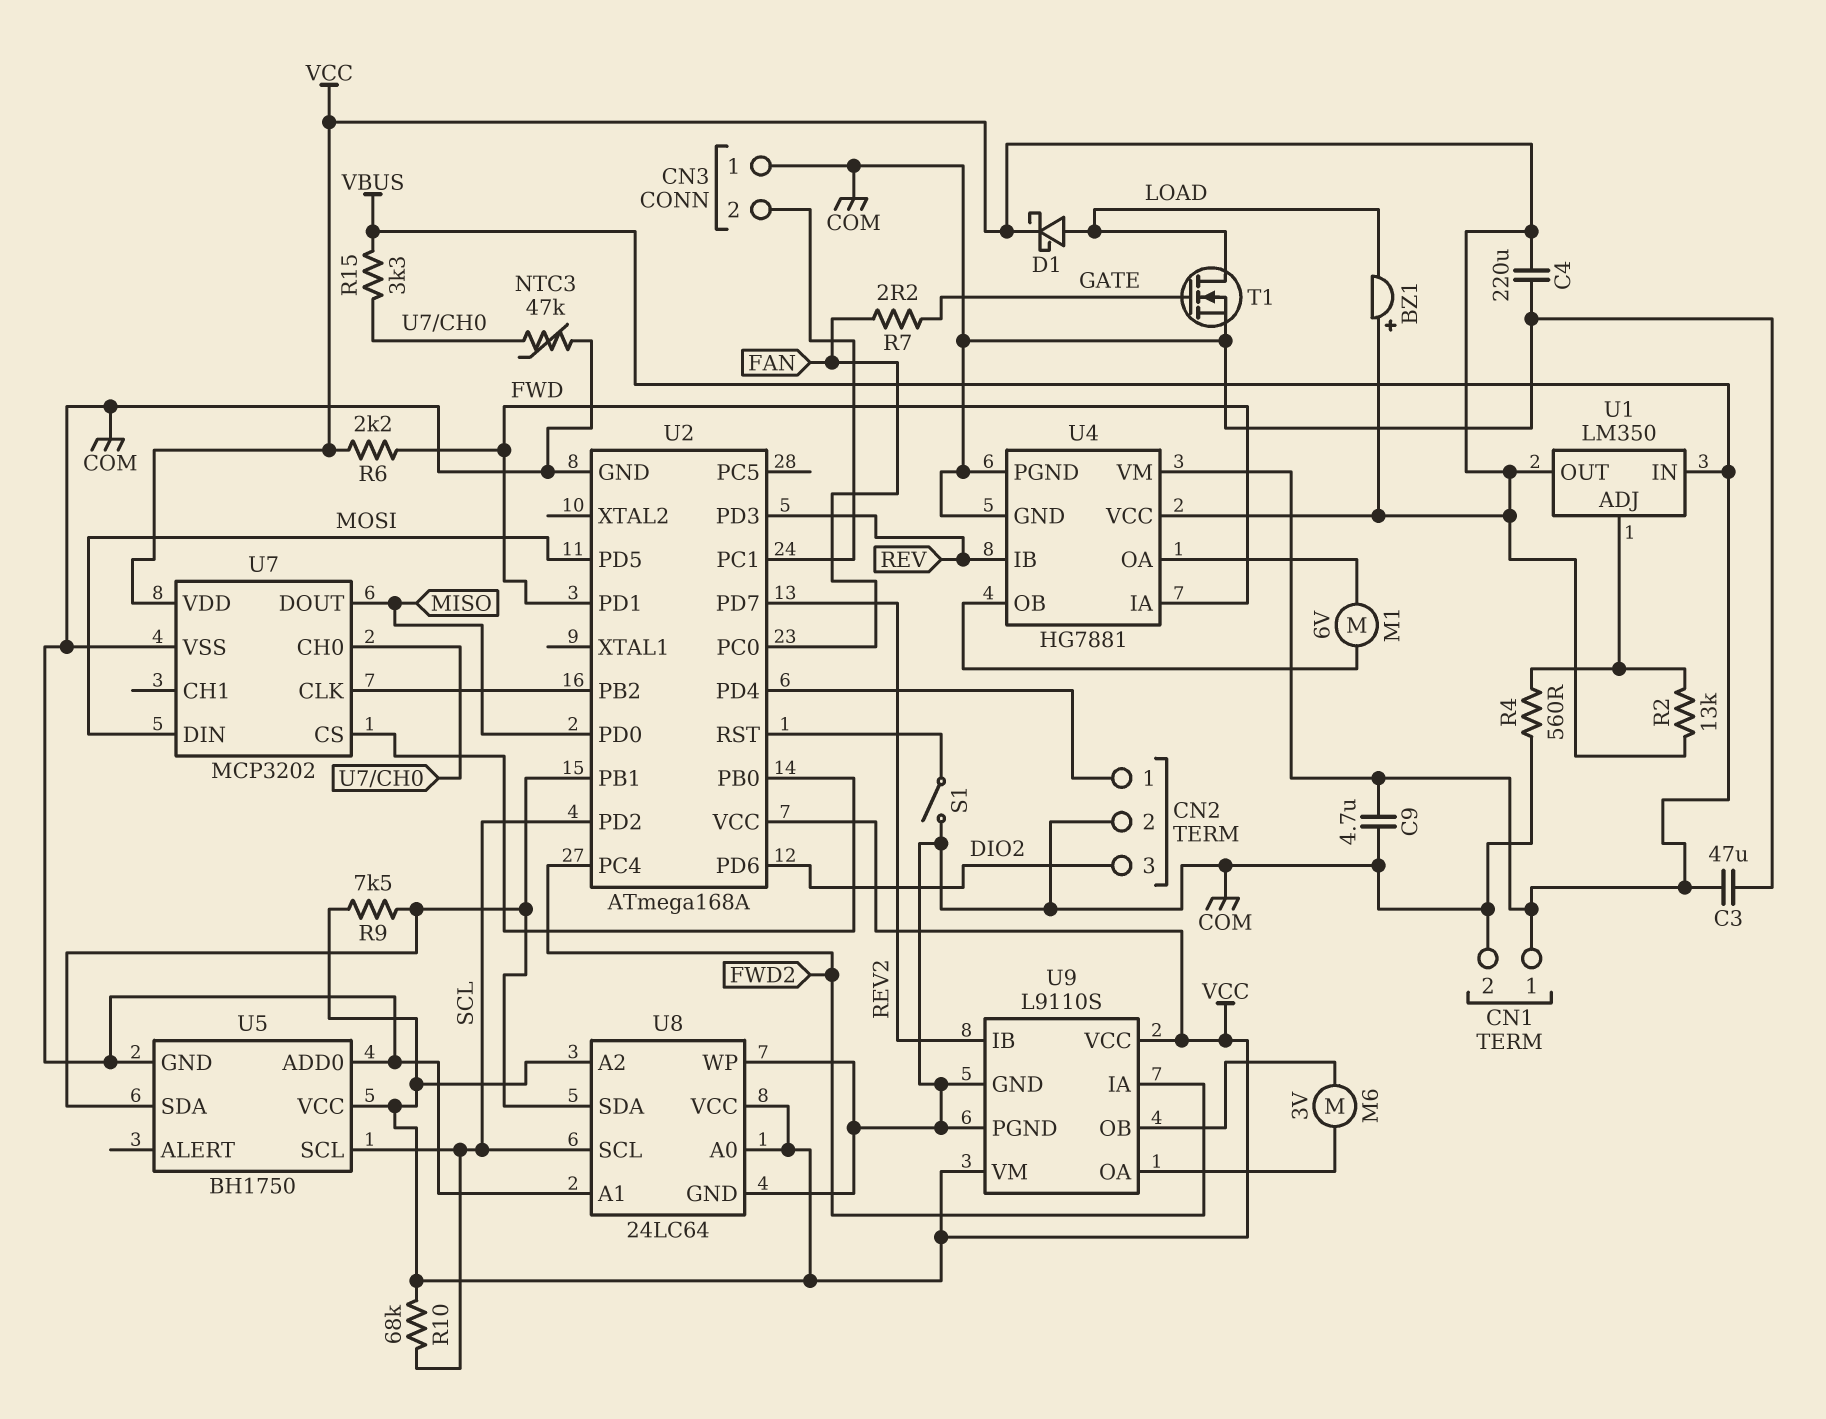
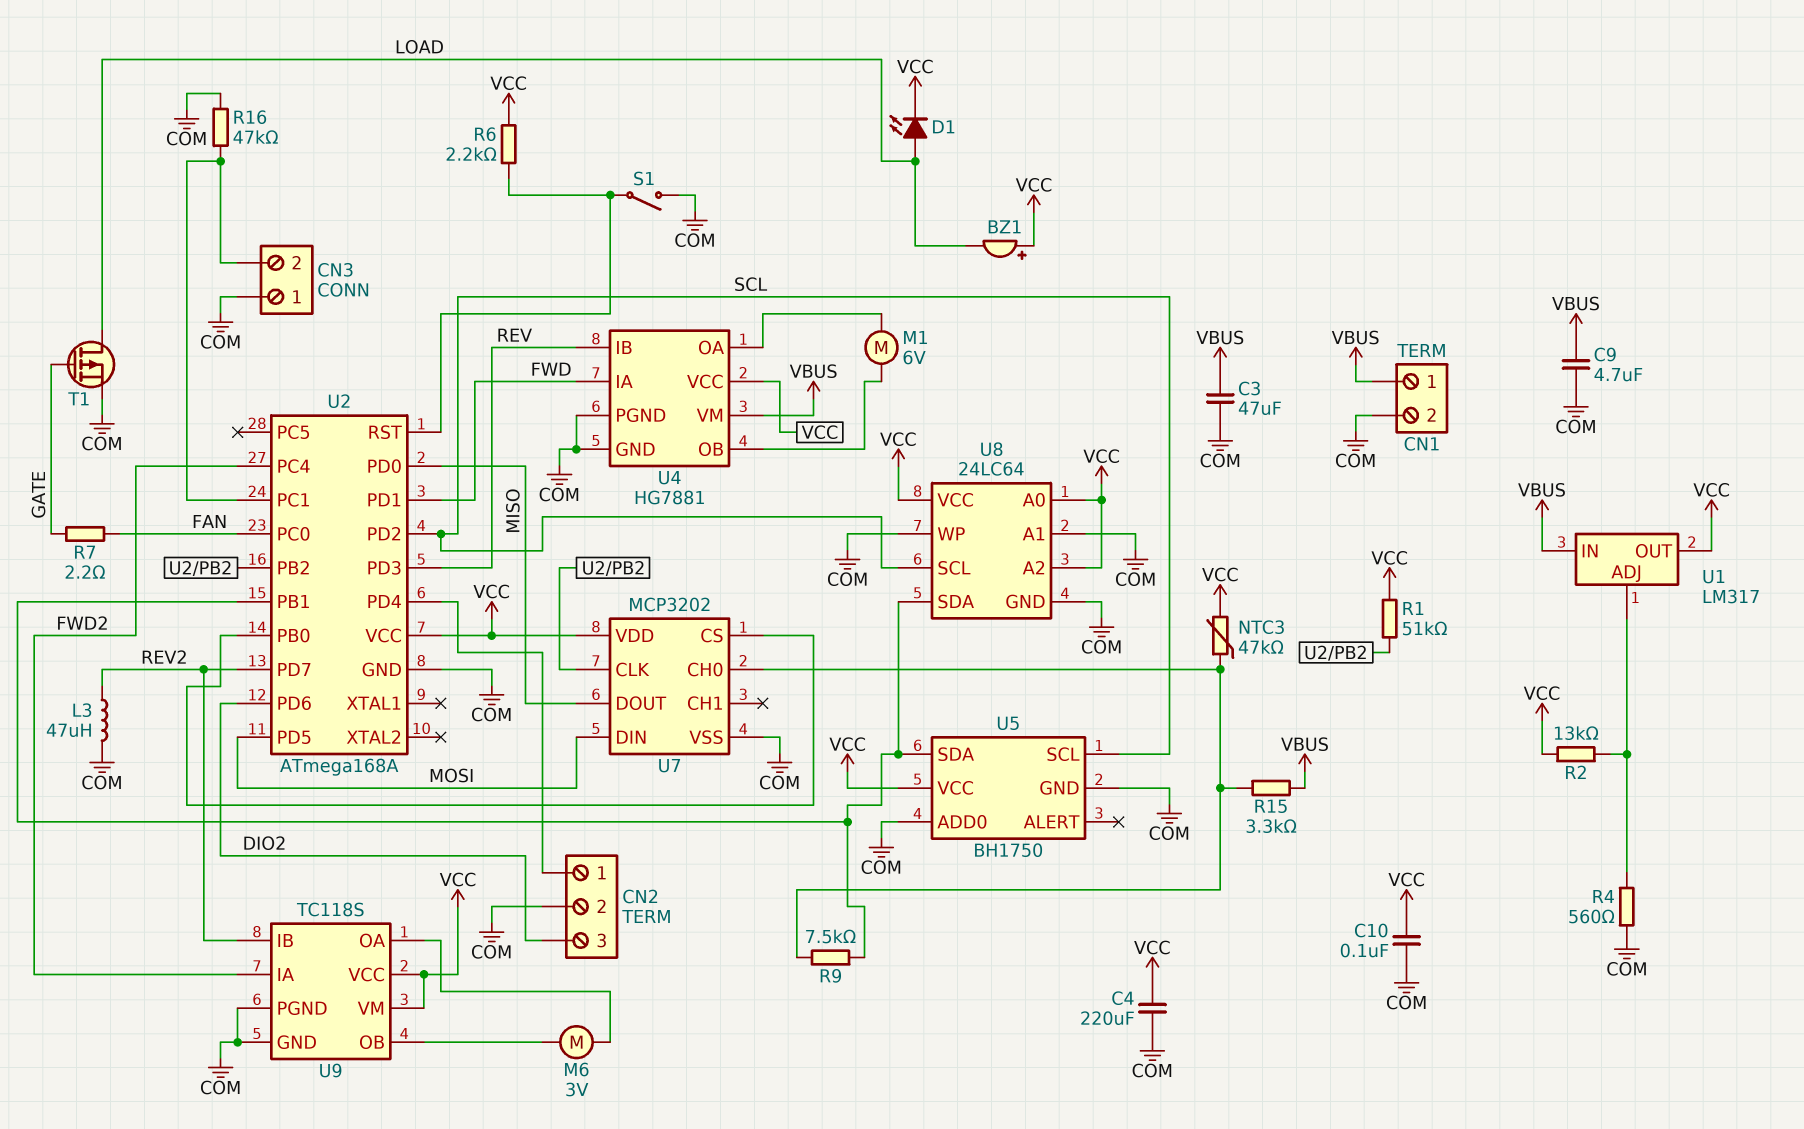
C10: none -> 100nF (COM, VCC)
D1: schottky (A LOAD, K VCC) -> LED (A LOAD, K VCC)
L3: none -> 47uH (COM, REV2)
NTC3: 47k (COM, U7/CH0) -> 47k (U7/CH0, VCC)
R1: none -> 51k (U2/PB2, VCC)
R6: 2.2k (FWD, VCC) -> 2.2k (U2/RST, VCC)
R9: 7.5k (U2/PB1, VCC) -> 7.5k (U2/PB1, U7/CH0)
R10: 68k (SCL, VCC) -> none
R16: none -> 47k (CN3/2, COM)
T1: NMOS (G GATE, D LOAD, S COM) -> PMOS (G GATE, D LOAD, S COM)
U1: LM350 -> LM317
U9: L9110S -> TC118S

